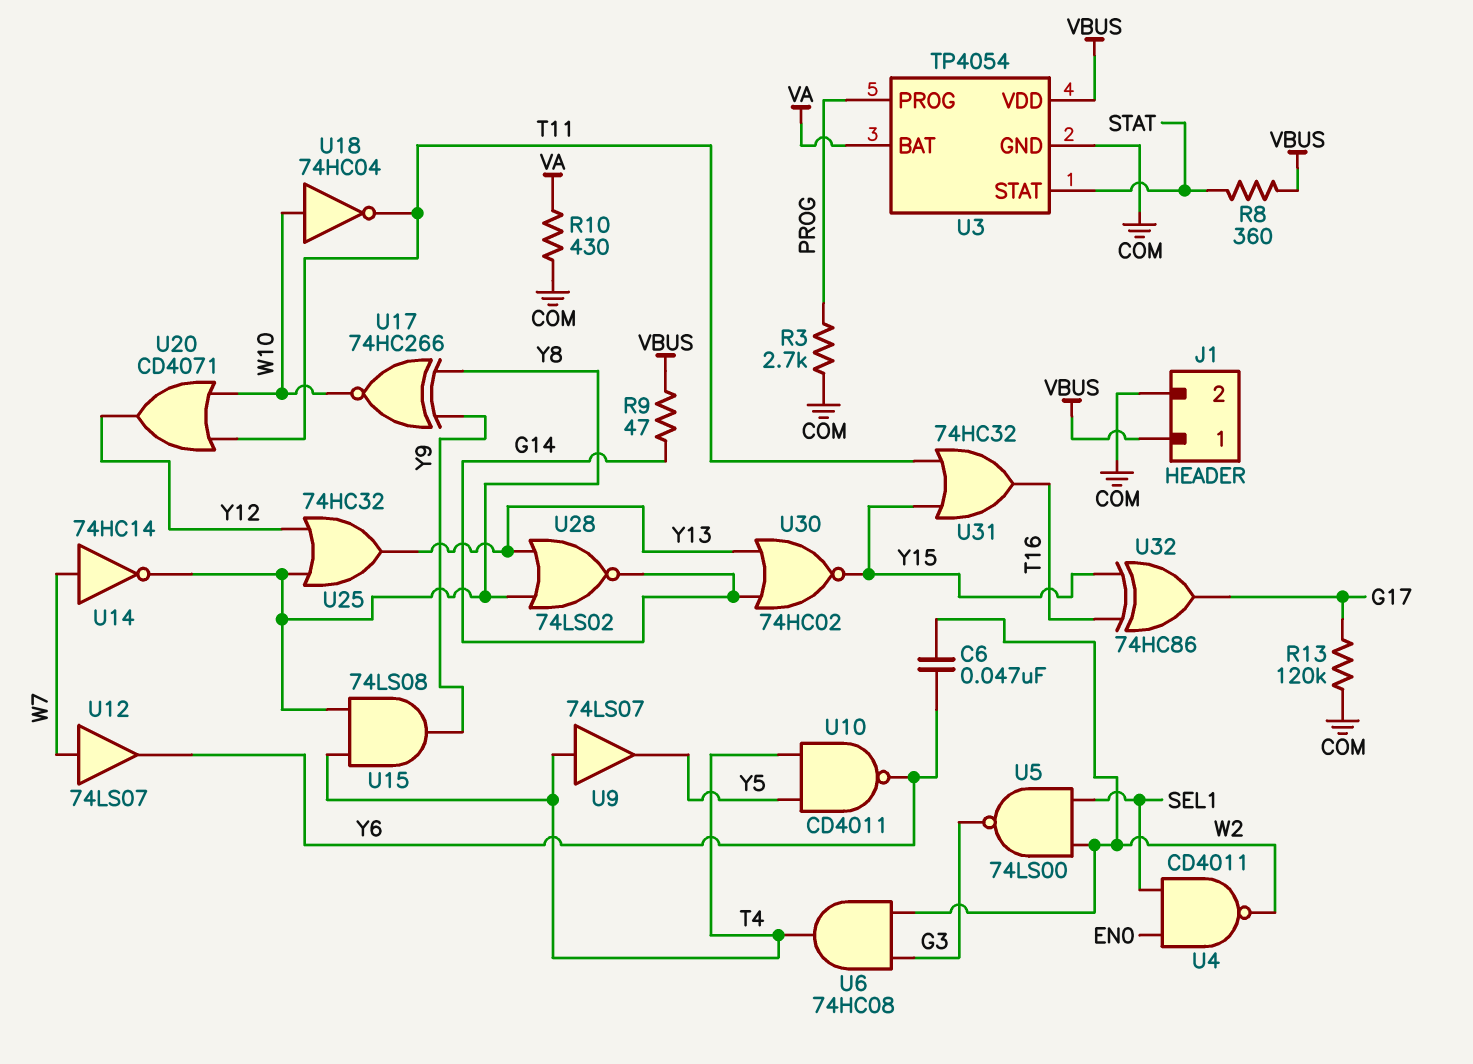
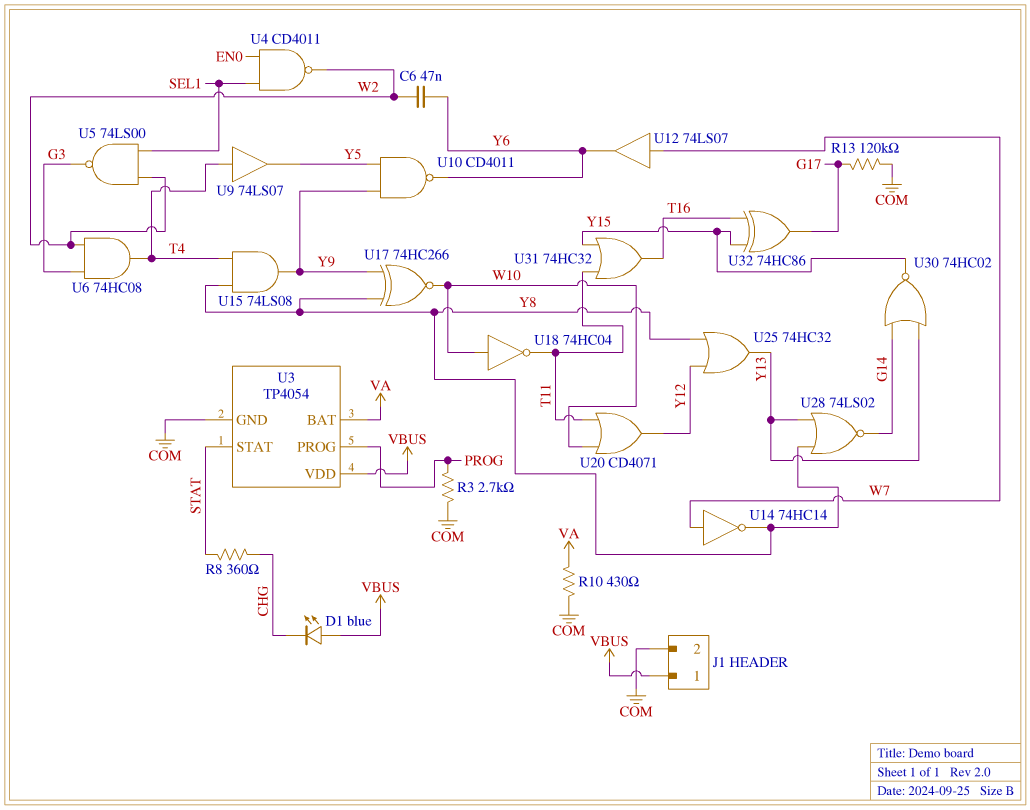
D1: none -> LED blue (A VBUS, K CHG)
R8: 360 (STAT, VBUS) -> 360 (CHG, STAT)
R9: 47 (G14, VBUS) -> none
U10: NAND CD4011 (in T4, in Y5, out Y6) -> NAND CD4011 (in Y5, in Y9, out Y6)

